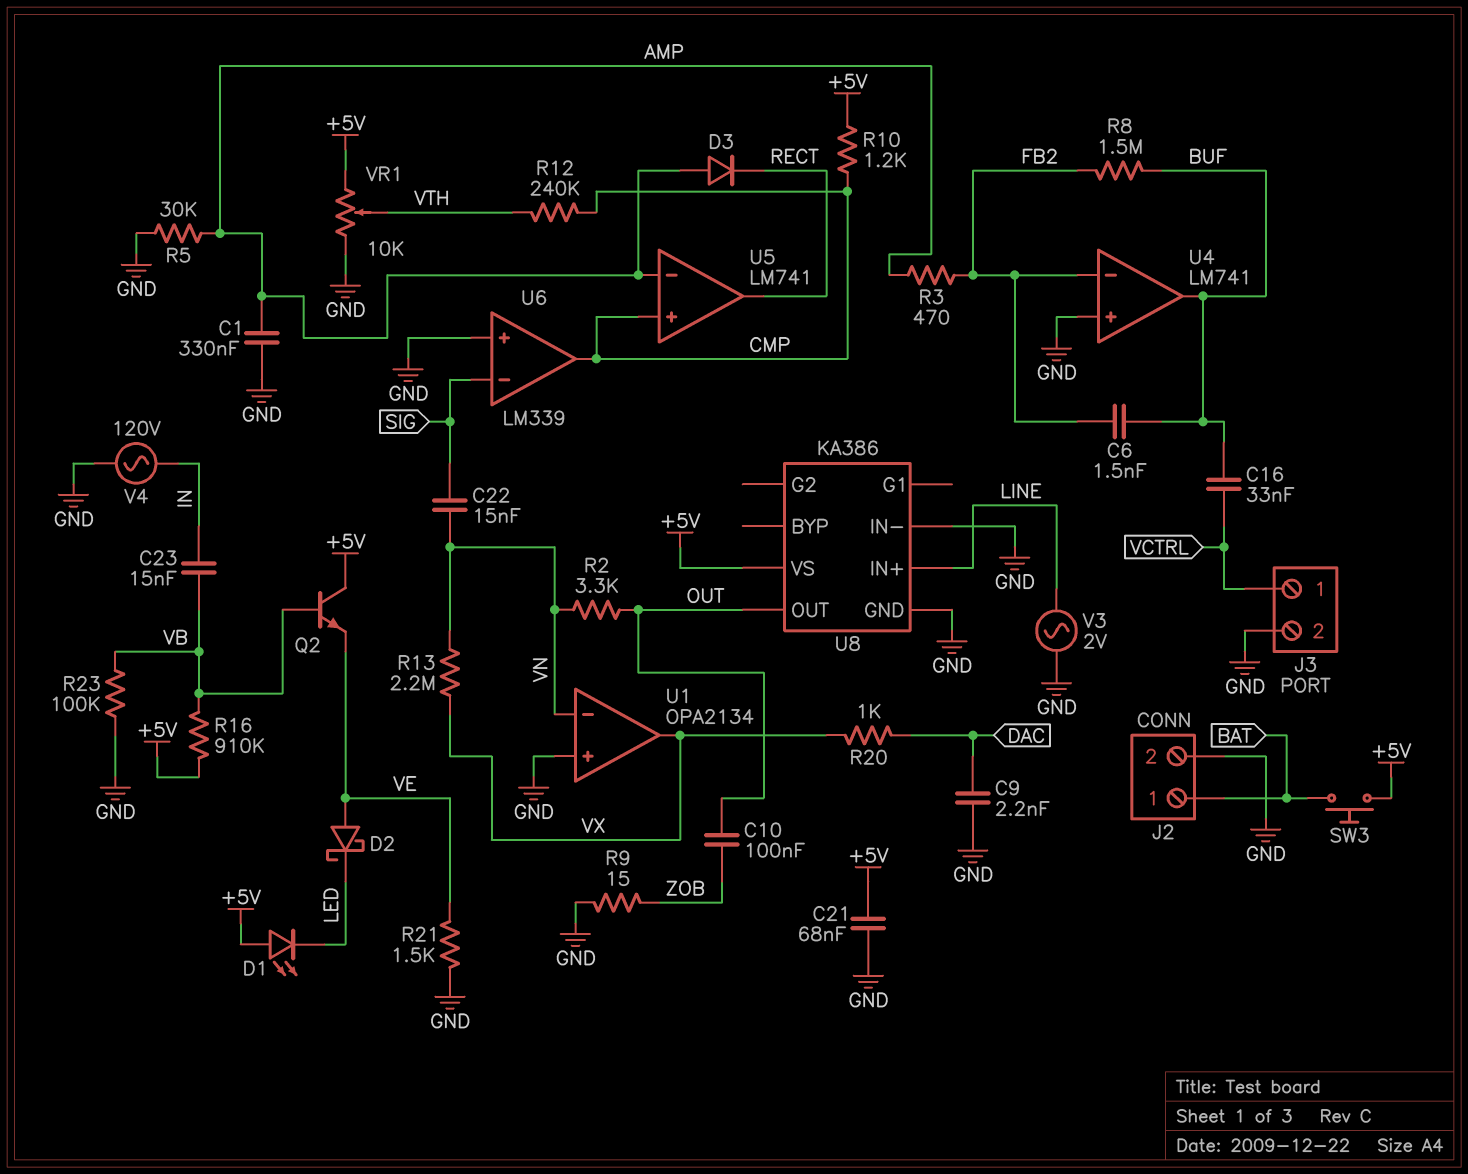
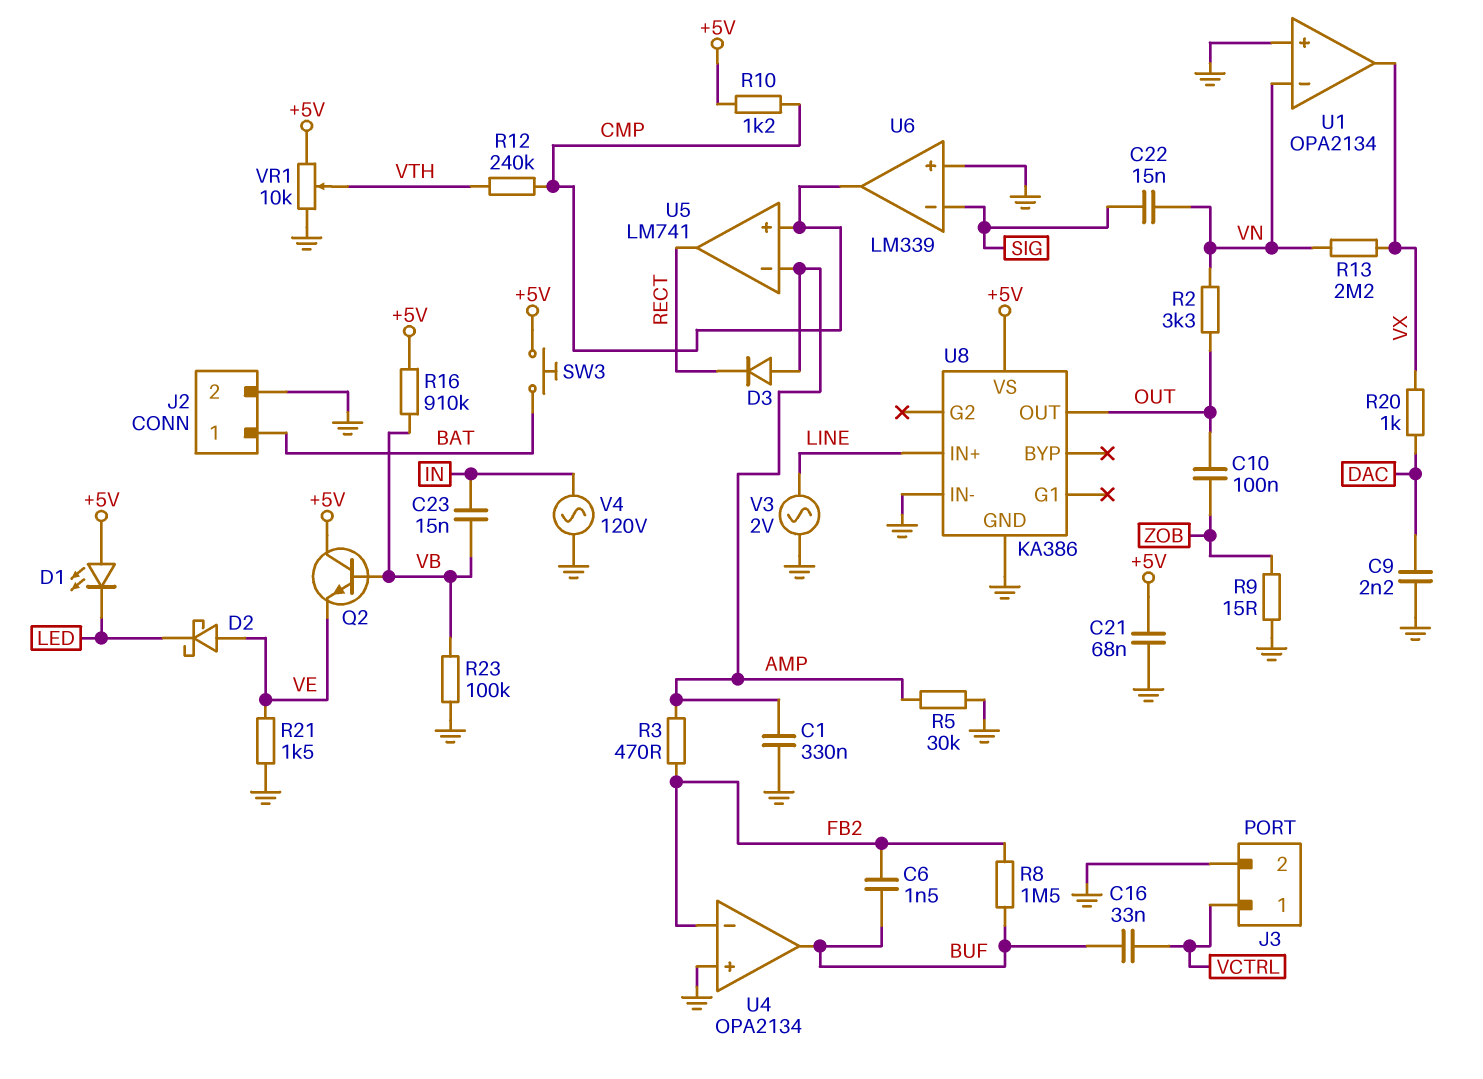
U4: LM741 -> OPA2134

